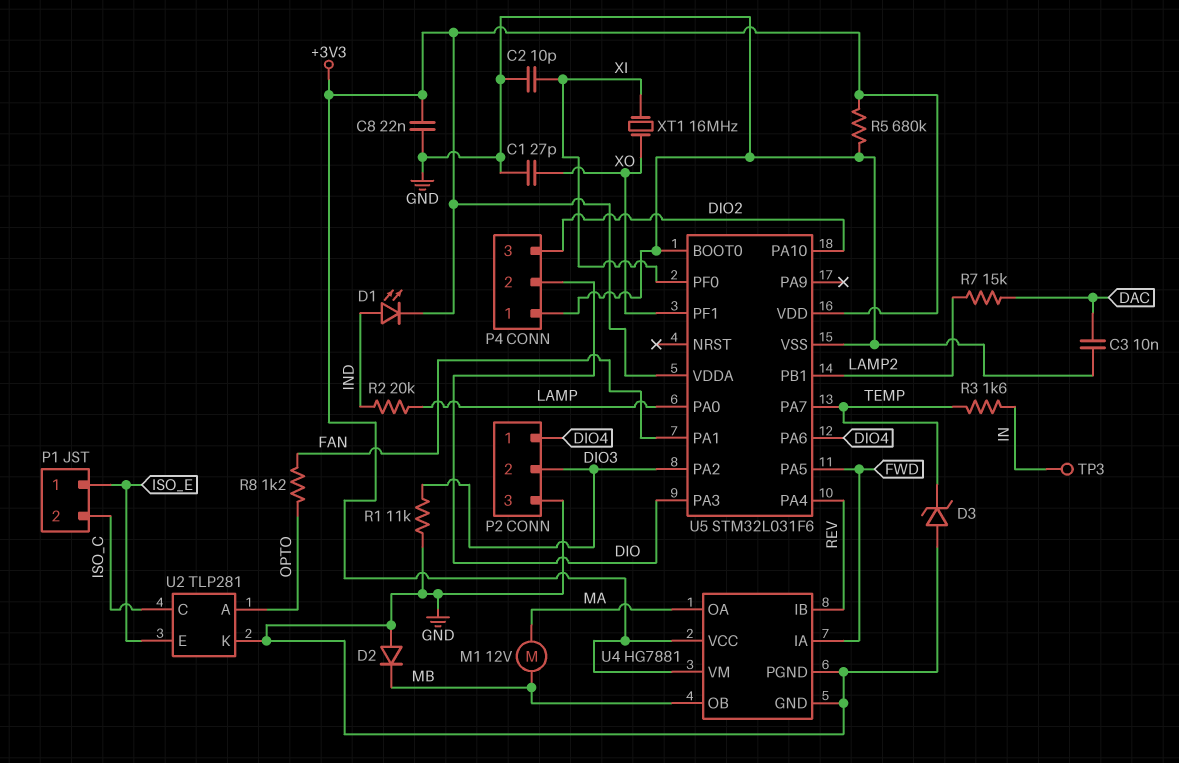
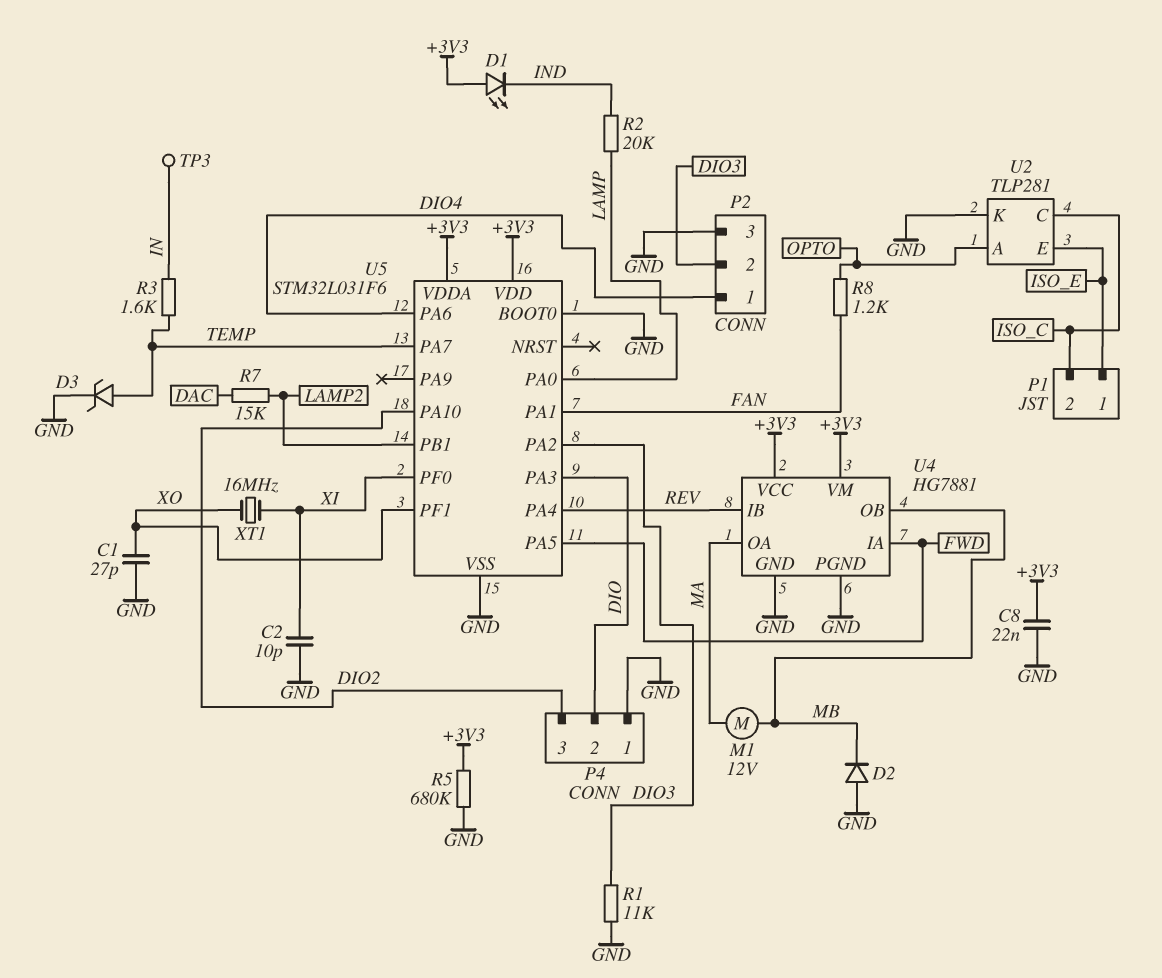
C3: 10nF (DAC, GND) -> none
D1: LED (A IND, K +3V3) -> LED (A +3V3, K IND)
D3: zener (A GND, K TEMP) -> zener (A TEMP, K GND)

